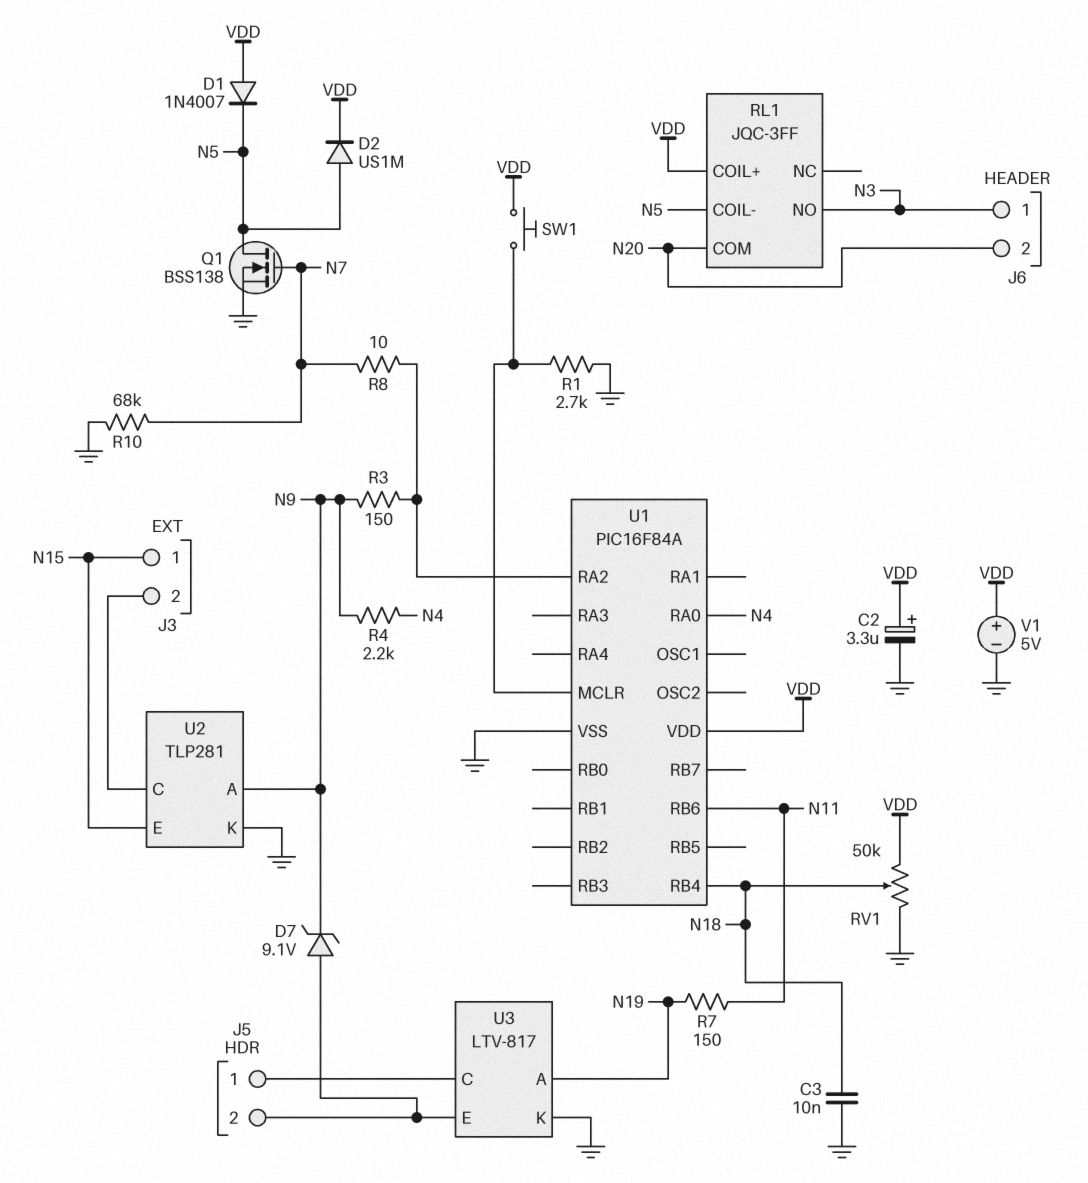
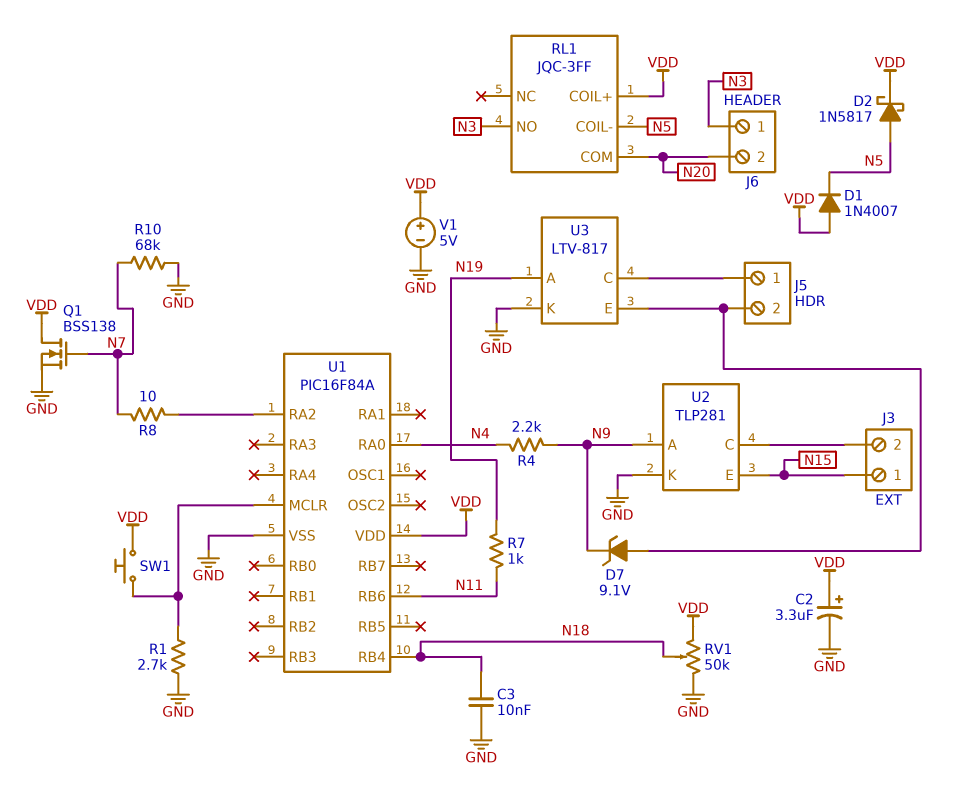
D2: diode US1M (A N5, K VDD) -> schottky 1N5817 (A N5, K VDD)
Q1: NMOS BSS138 (G N7, D N5, S GND) -> NMOS BSS138 (G N7, D VDD, S GND)
R3: 150 (N9, U1/RA2) -> none
R7: 150 (N11, N19) -> 1k (N11, N19)

